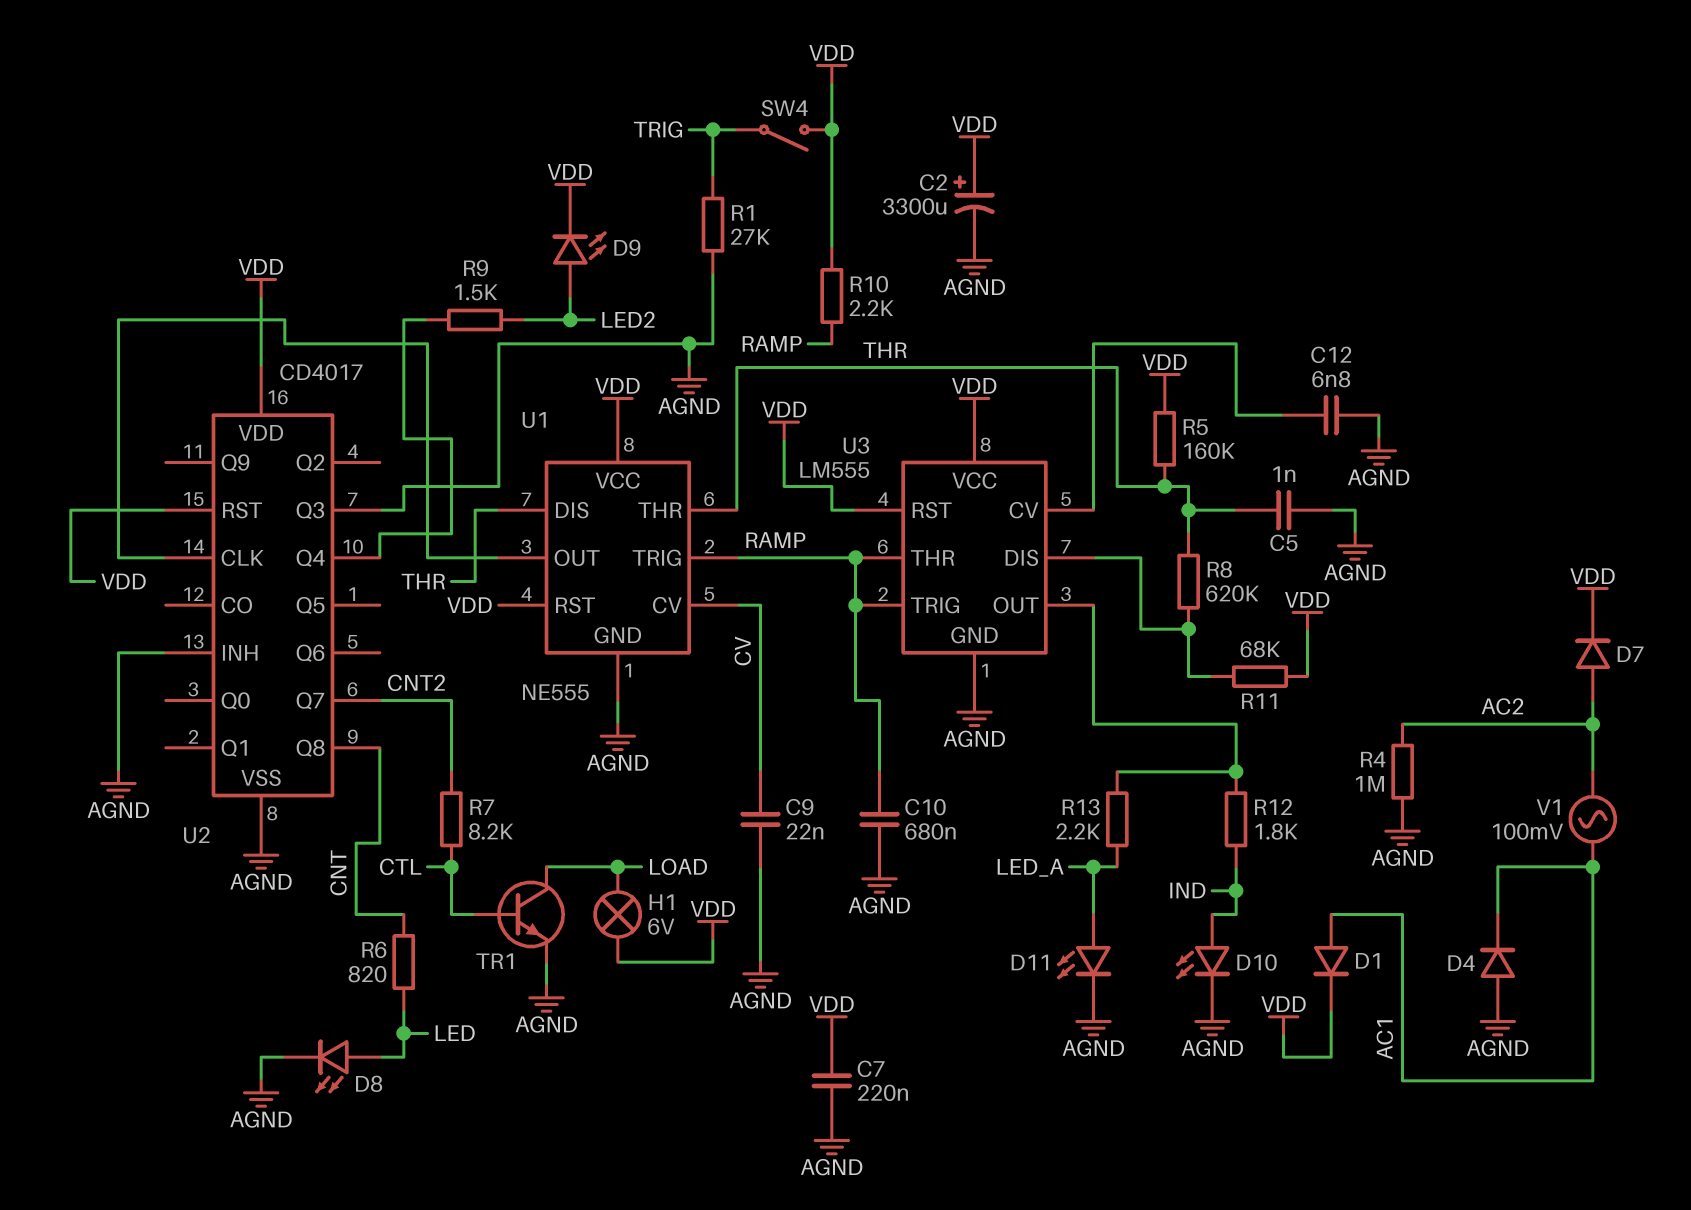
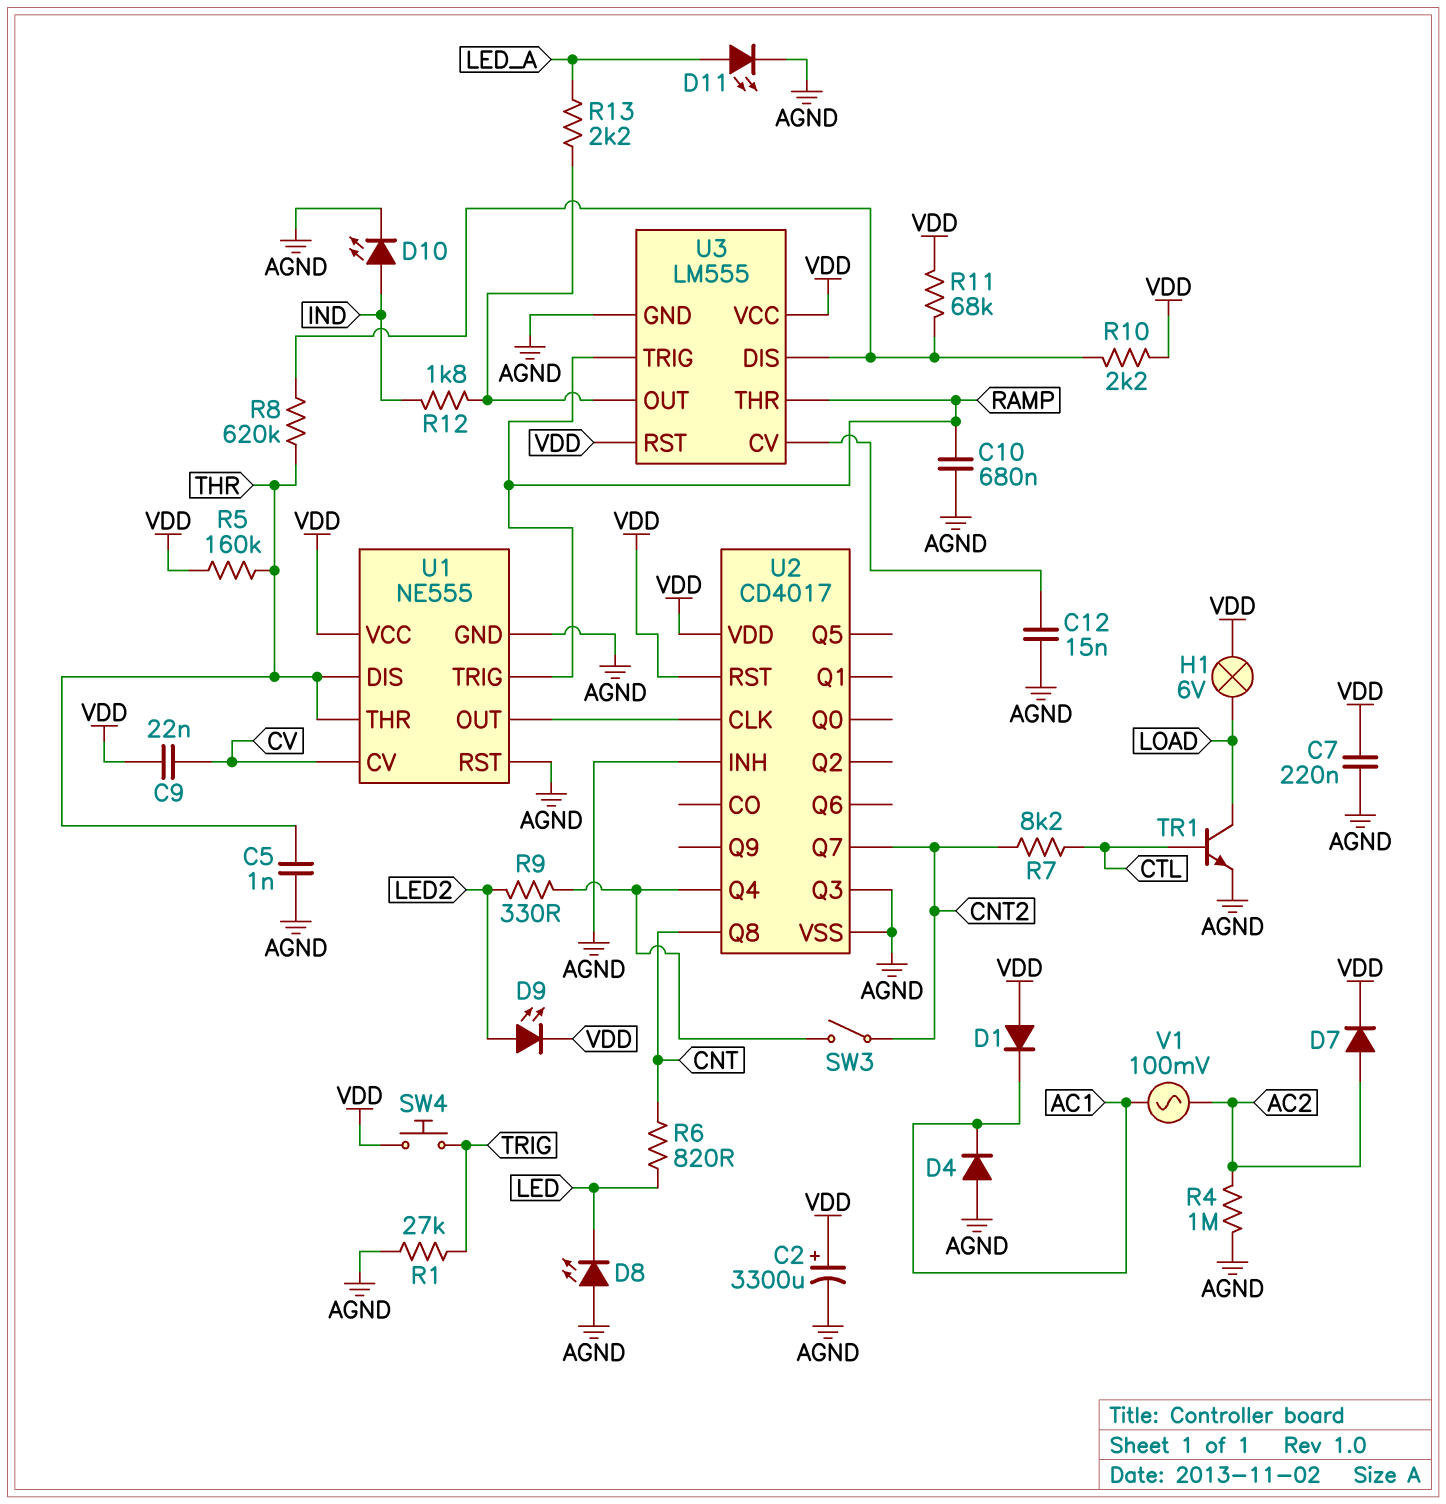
C9: 22nF (AGND, CV) -> 22nF (CV, VDD)
C12: 6.8nF (AGND, U3/CV) -> 15nF (AGND, U3/CV)
D1: diode (A AC1, K VDD) -> diode (A VDD, K AC1)
D8: LED (A LED, K AGND) -> LED (A AGND, K LED)
R9: 1.5k (LED2, U2/Q4) -> 330 (LED2, U2/Q4)
R10: 2.2k (RAMP, VDD) -> 2.2k (U3/DIS, VDD)
SW3: none -> switch (CNT2, U2/Q4)
SW4: switch (TRIG, VDD) -> button (TRIG, VDD)
U1 pin RST: VDD -> AGND

